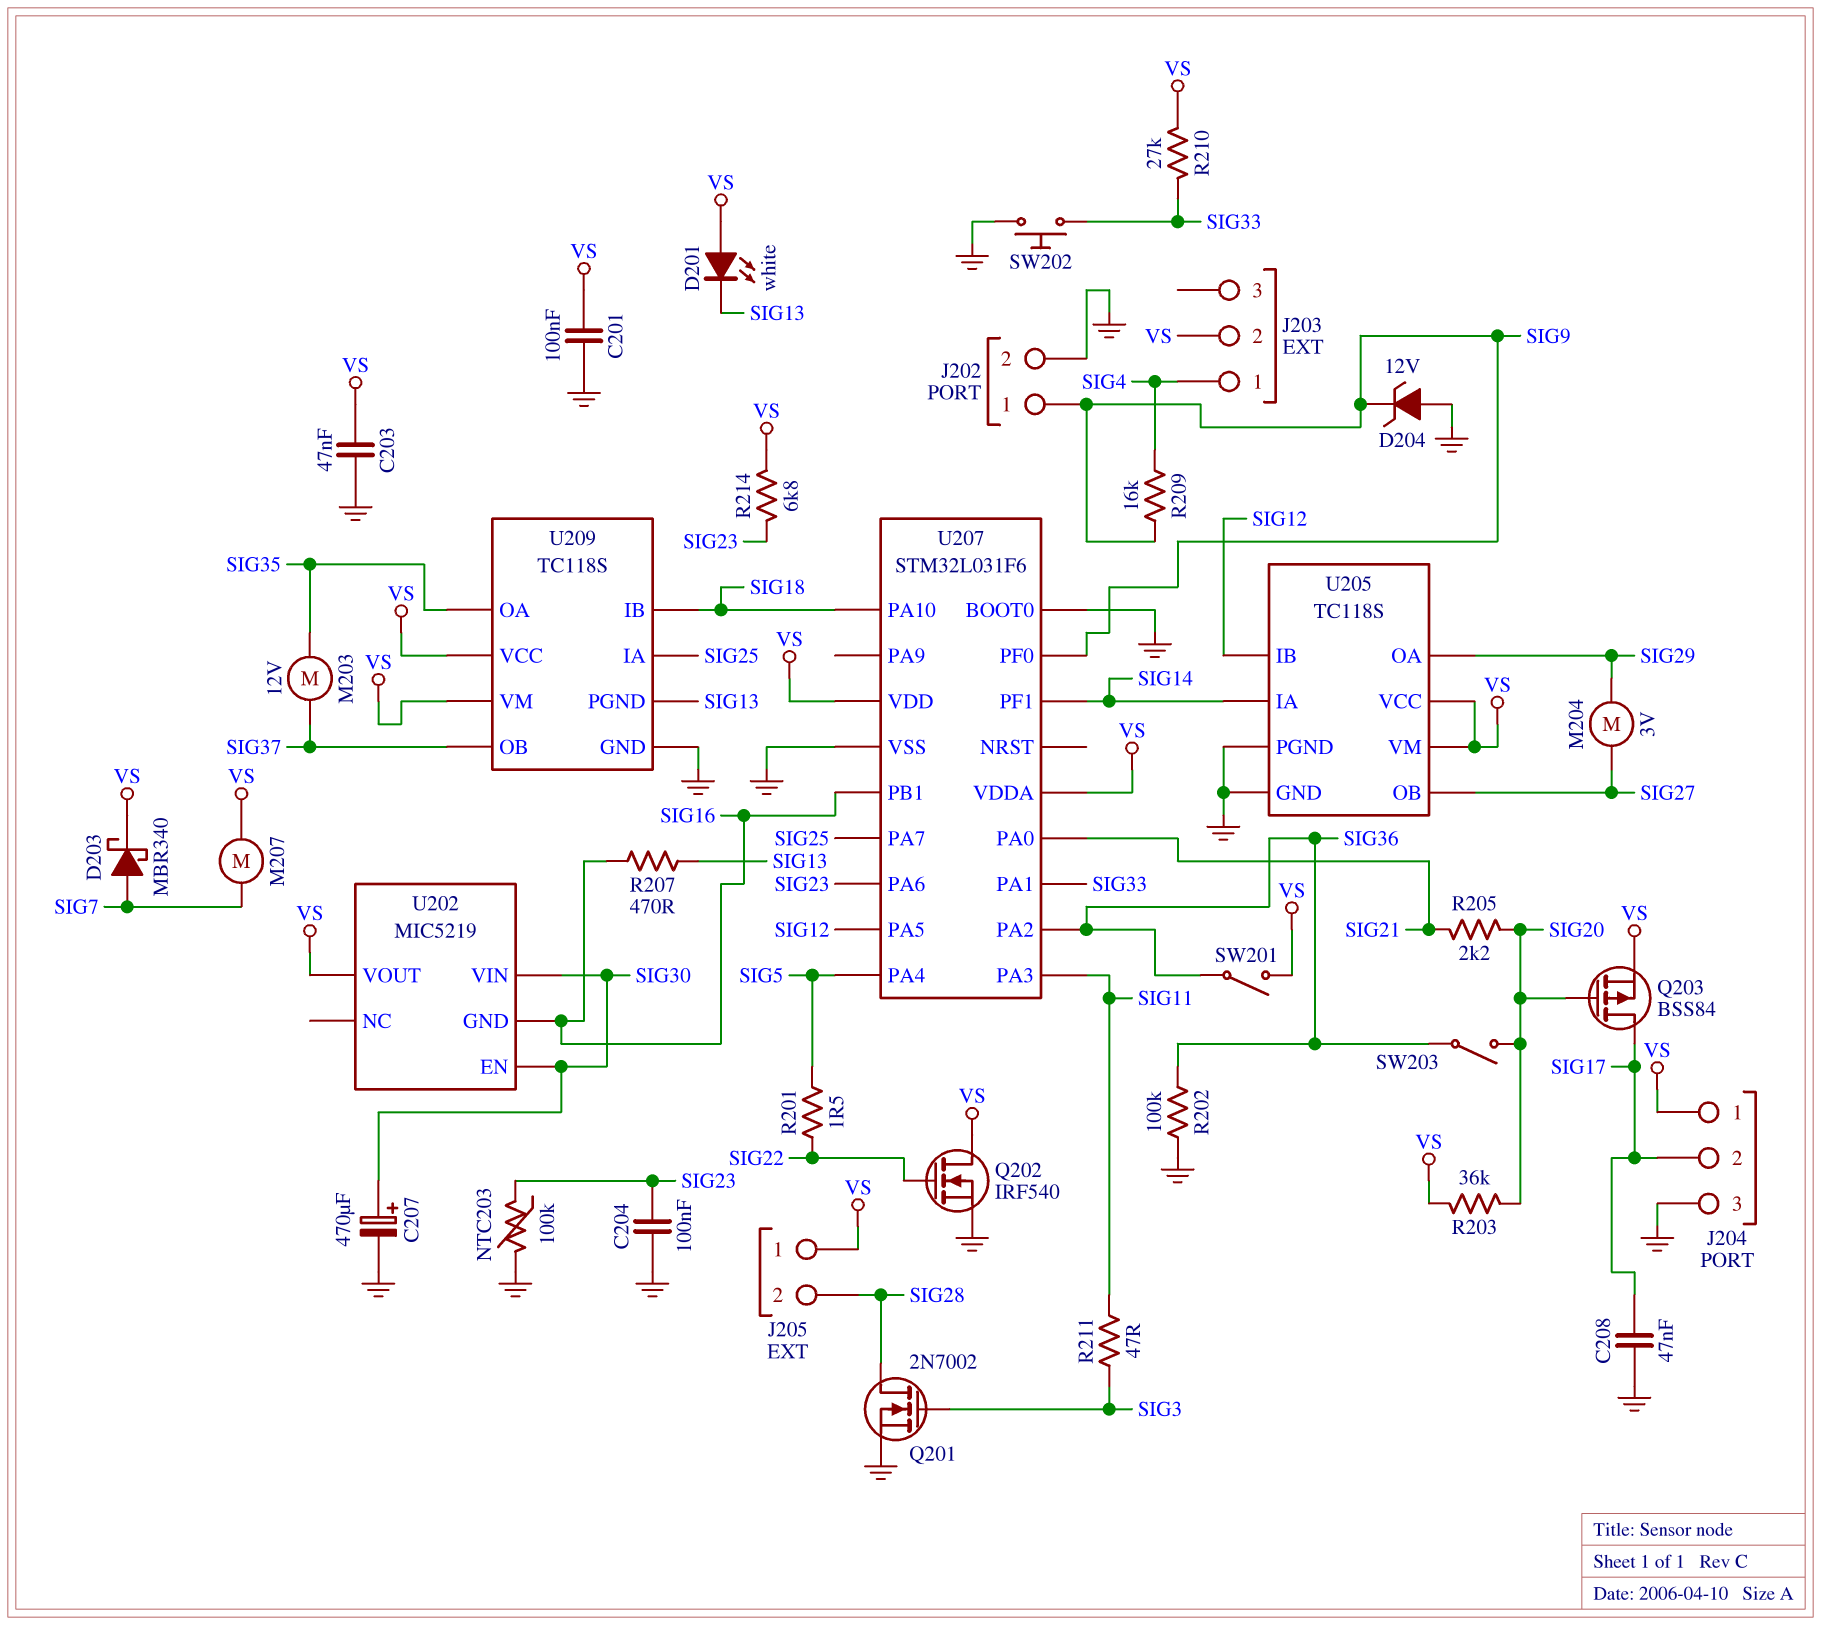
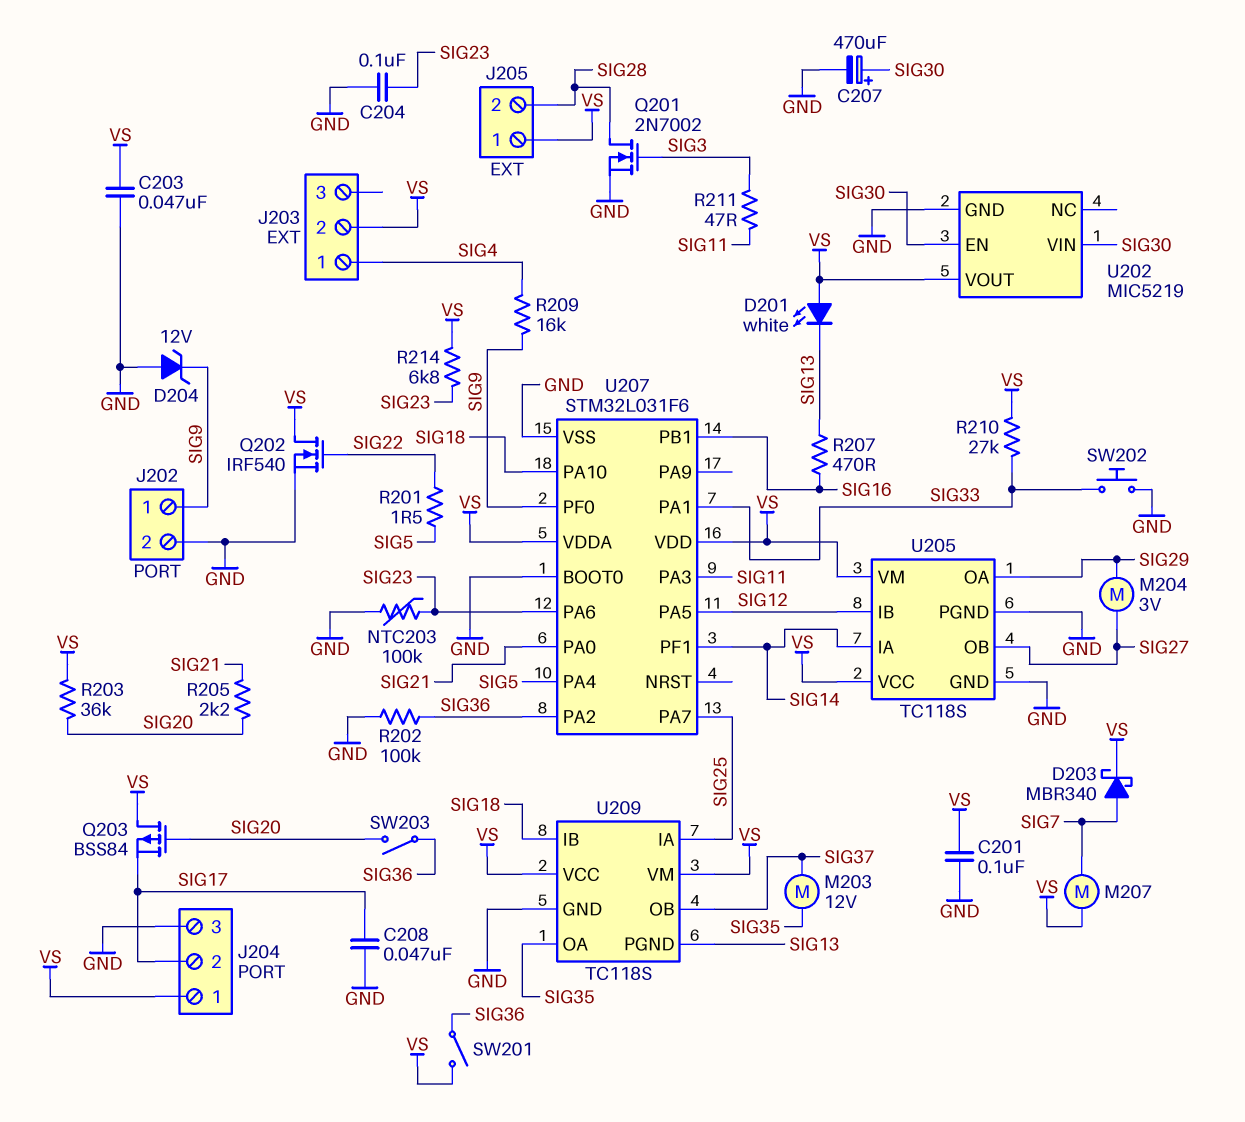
Q203: PMOS BSS84 (G SIG20, D SIG17, S VS) -> PMOS BSS84 (G SIG20, D VS, S SIG17)
U202 pin GND: SIG16 -> GND

